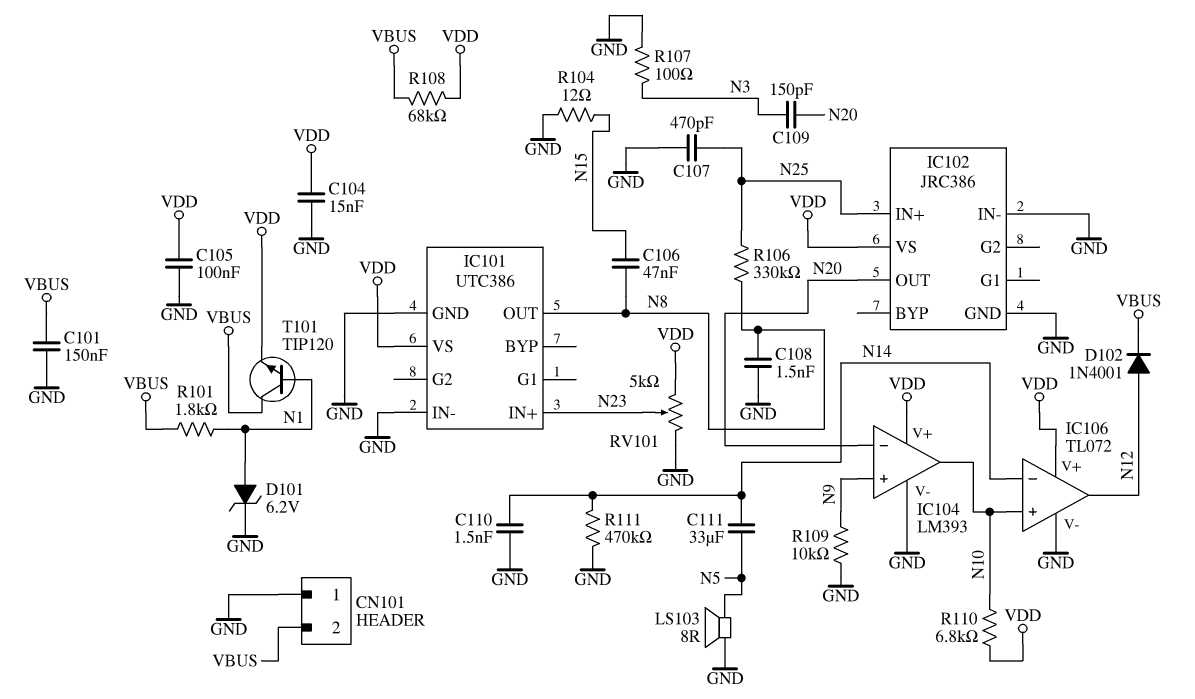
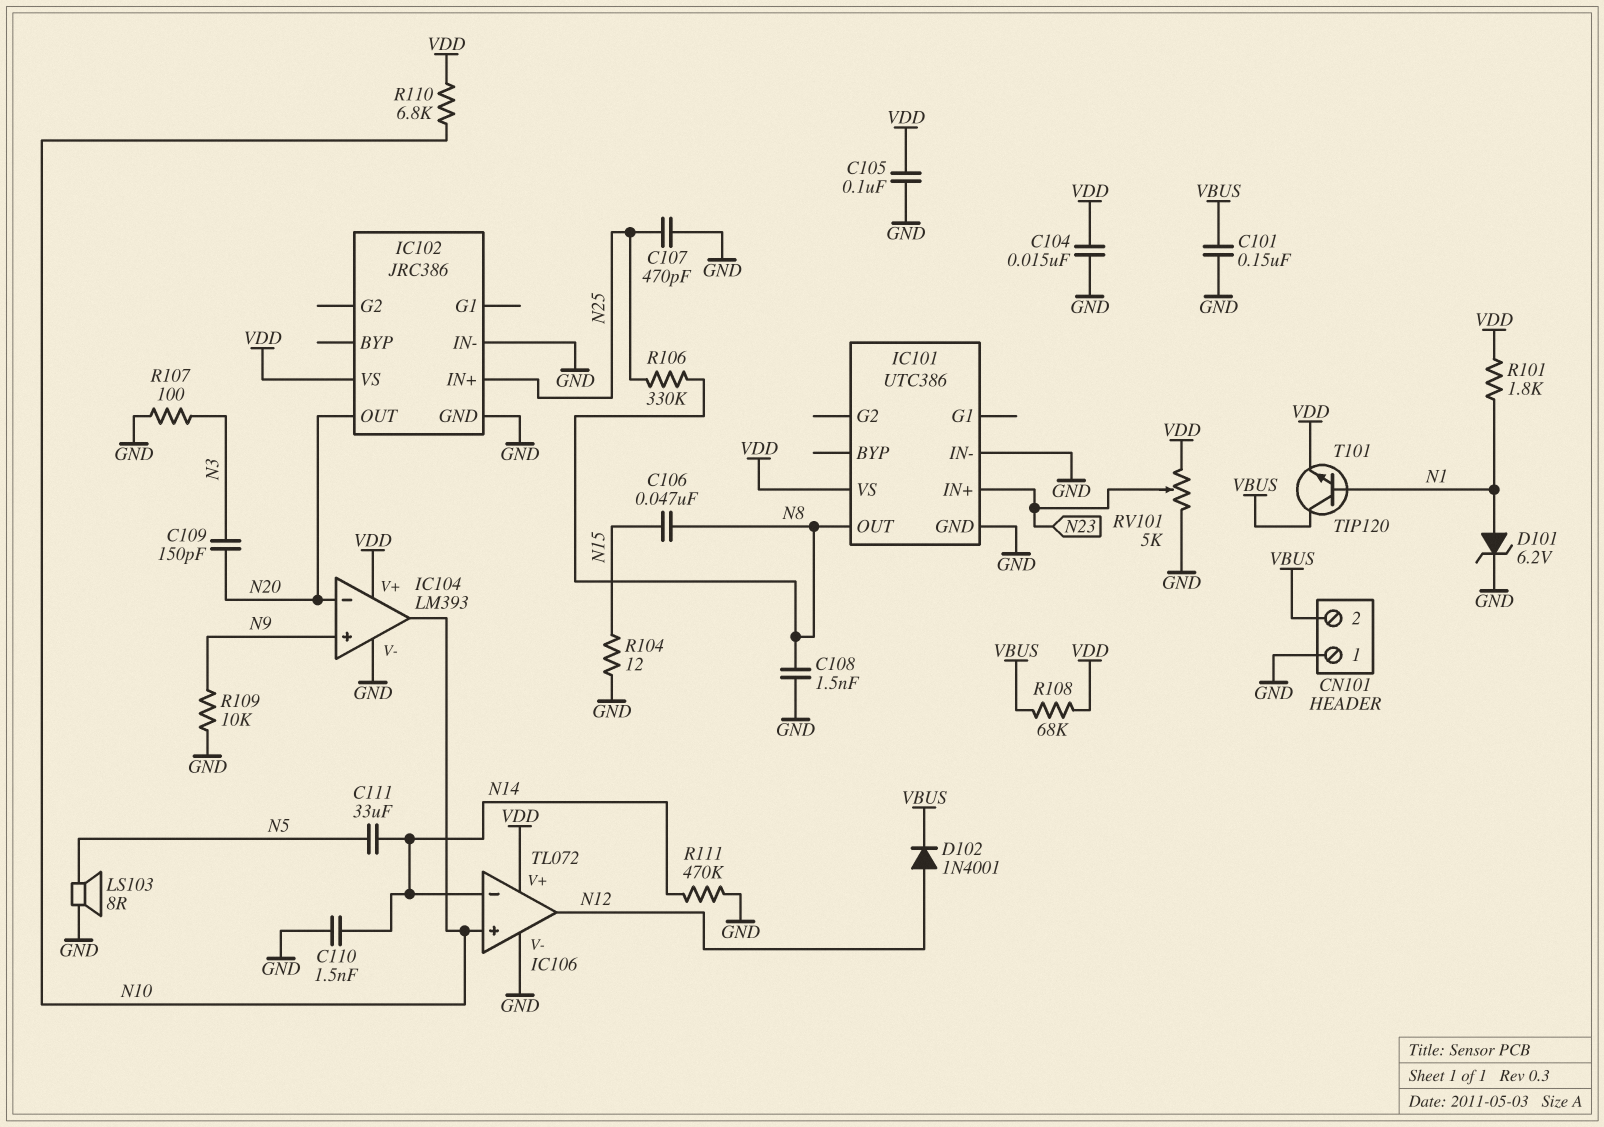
R101: 1.8k (N1, VBUS) -> 1.8k (N1, VDD)

